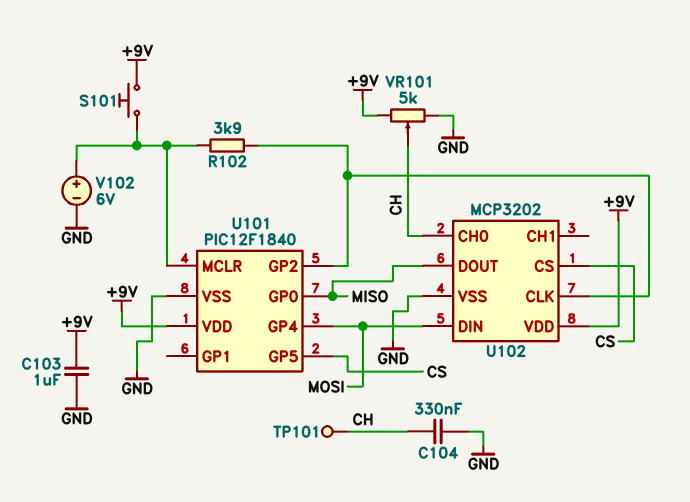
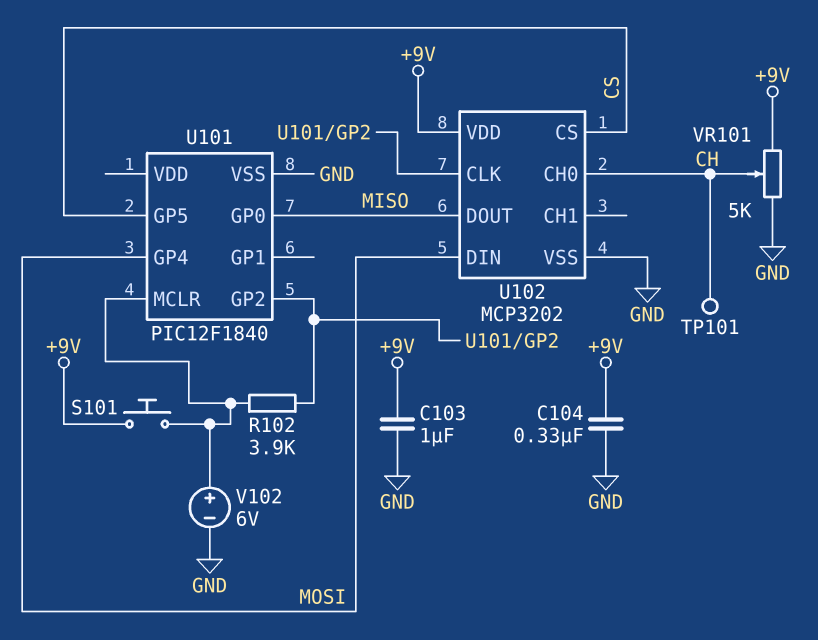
C104: 330nF (CH, GND) -> 330nF (+9V, GND)
U101 pin VDD: +9V -> none

